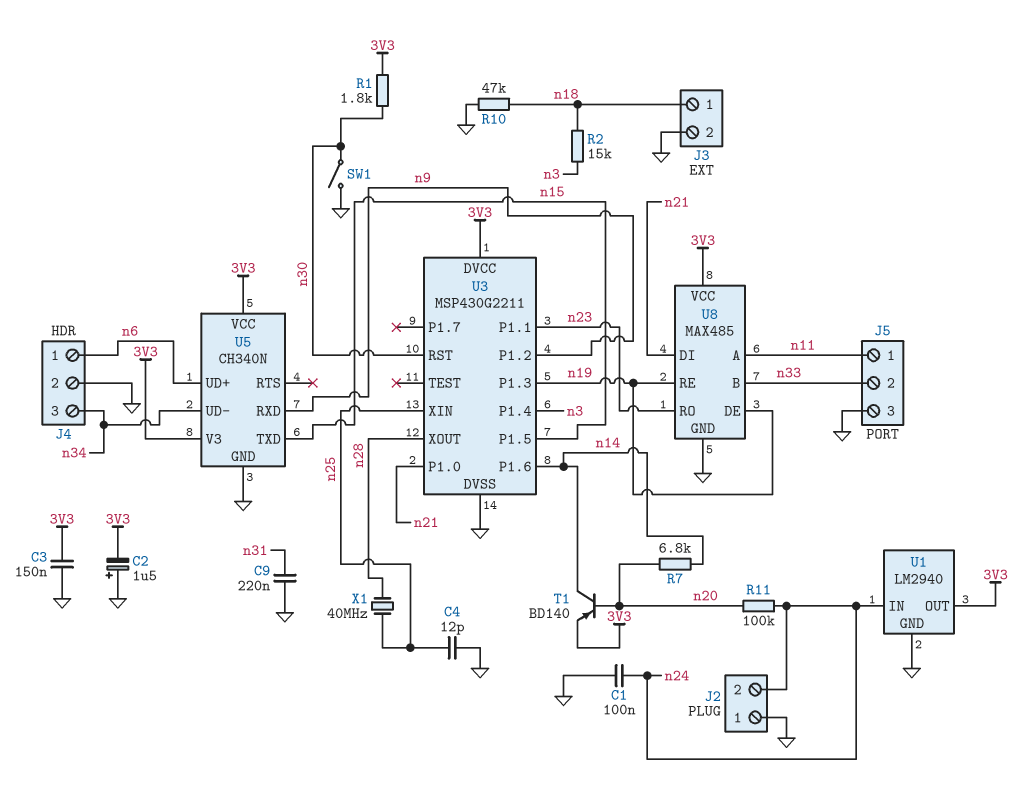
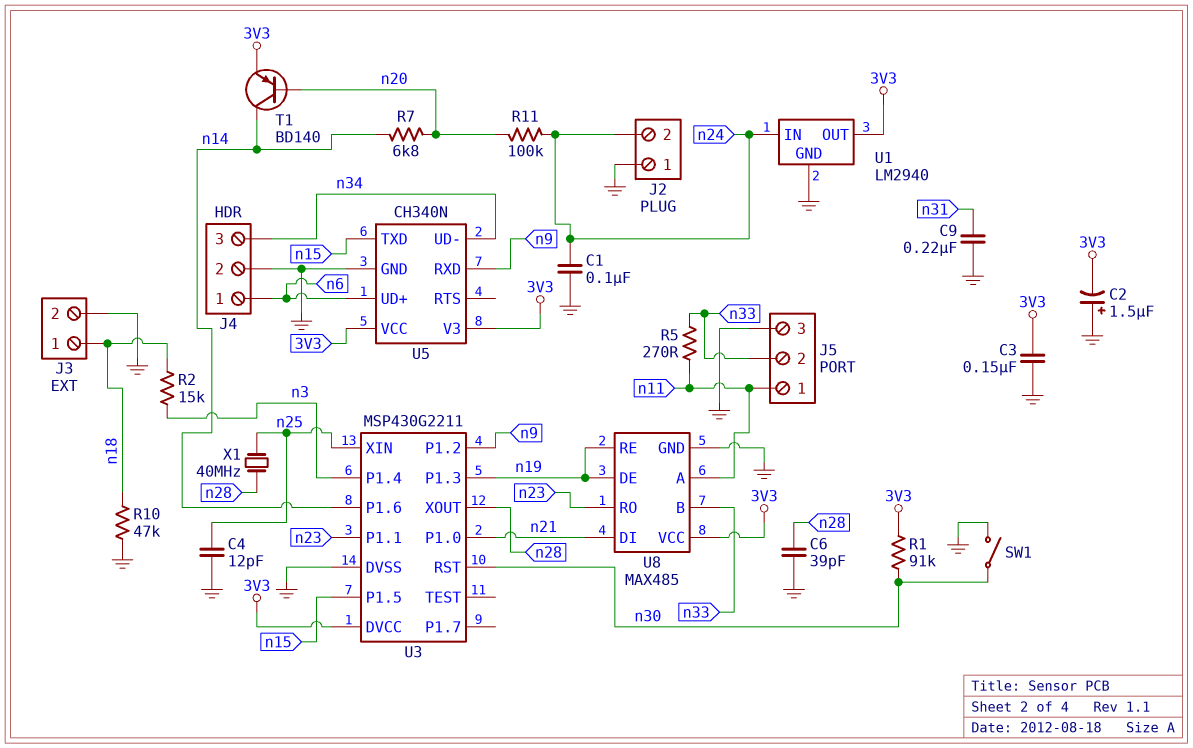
C6: none -> 39pF (GND, n28)
R1: 1.8k (3V3, n30) -> 91k (3V3, n30)
R5: none -> 270 (n11, n33)

